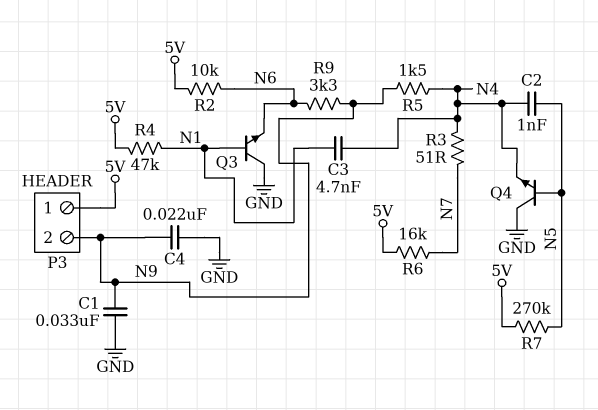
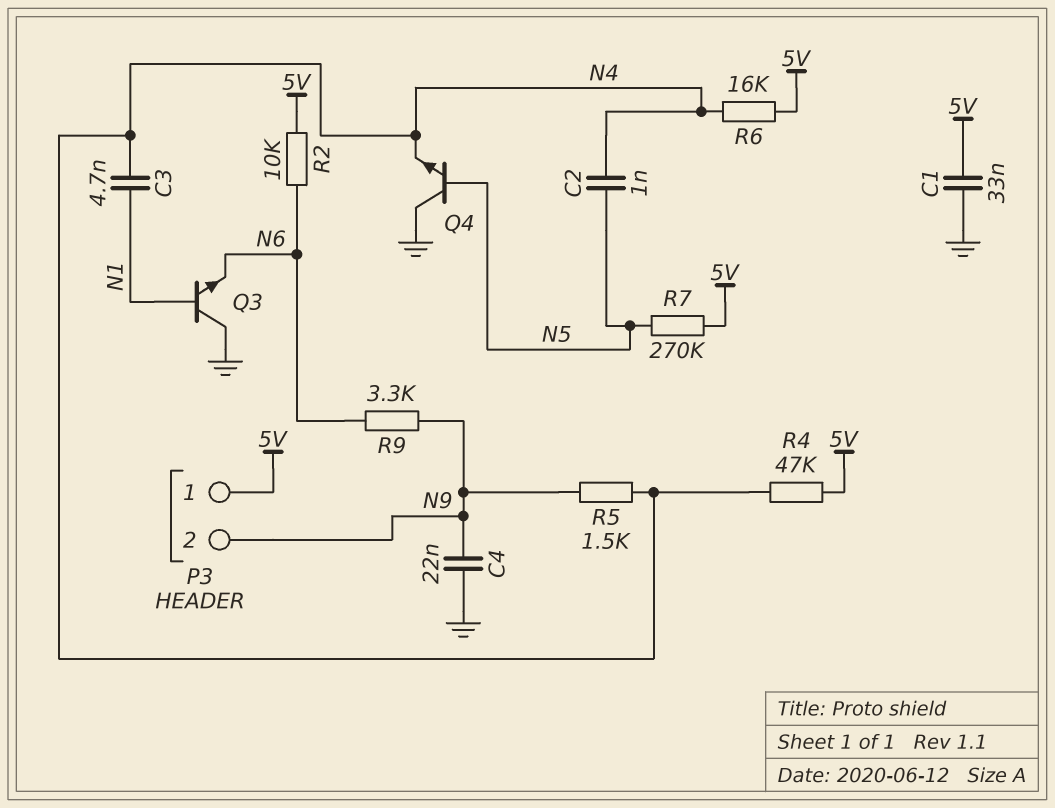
C1: 33nF (GND, N9) -> 33nF (5V, GND)
R3: 51 (N4, N7) -> none
R4: 47k (5V, N1) -> 47k (5V, N4)
R6: 16k (5V, N7) -> 16k (5V, N4)

